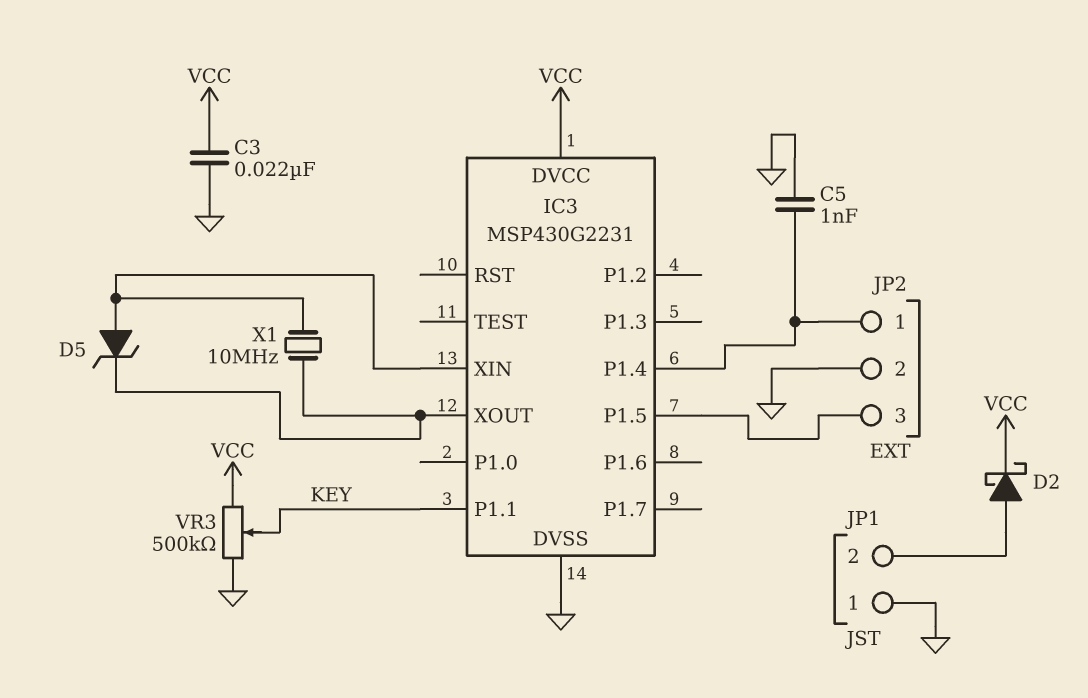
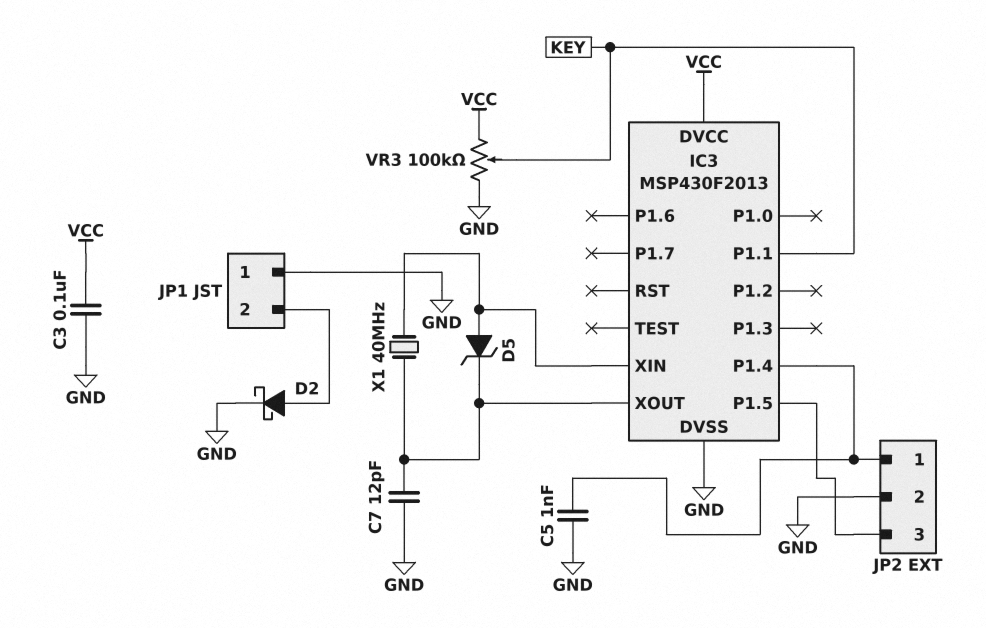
C3: 22nF (GND, VCC) -> 100nF (GND, VCC)
C7: none -> 12pF (GND, IC3/XOUT)
D2: schottky (A JP1/2, K VCC) -> schottky (A JP1/2, K GND)
IC3: MSP430G2231 -> MSP430F2013
VR3: 500k (GND, VCC, wiper KEY) -> 100k (GND, VCC, wiper KEY)
X1: 10MHz (IC3/XIN, IC3/XOUT) -> 40MHz (IC3/XIN, IC3/XOUT)

